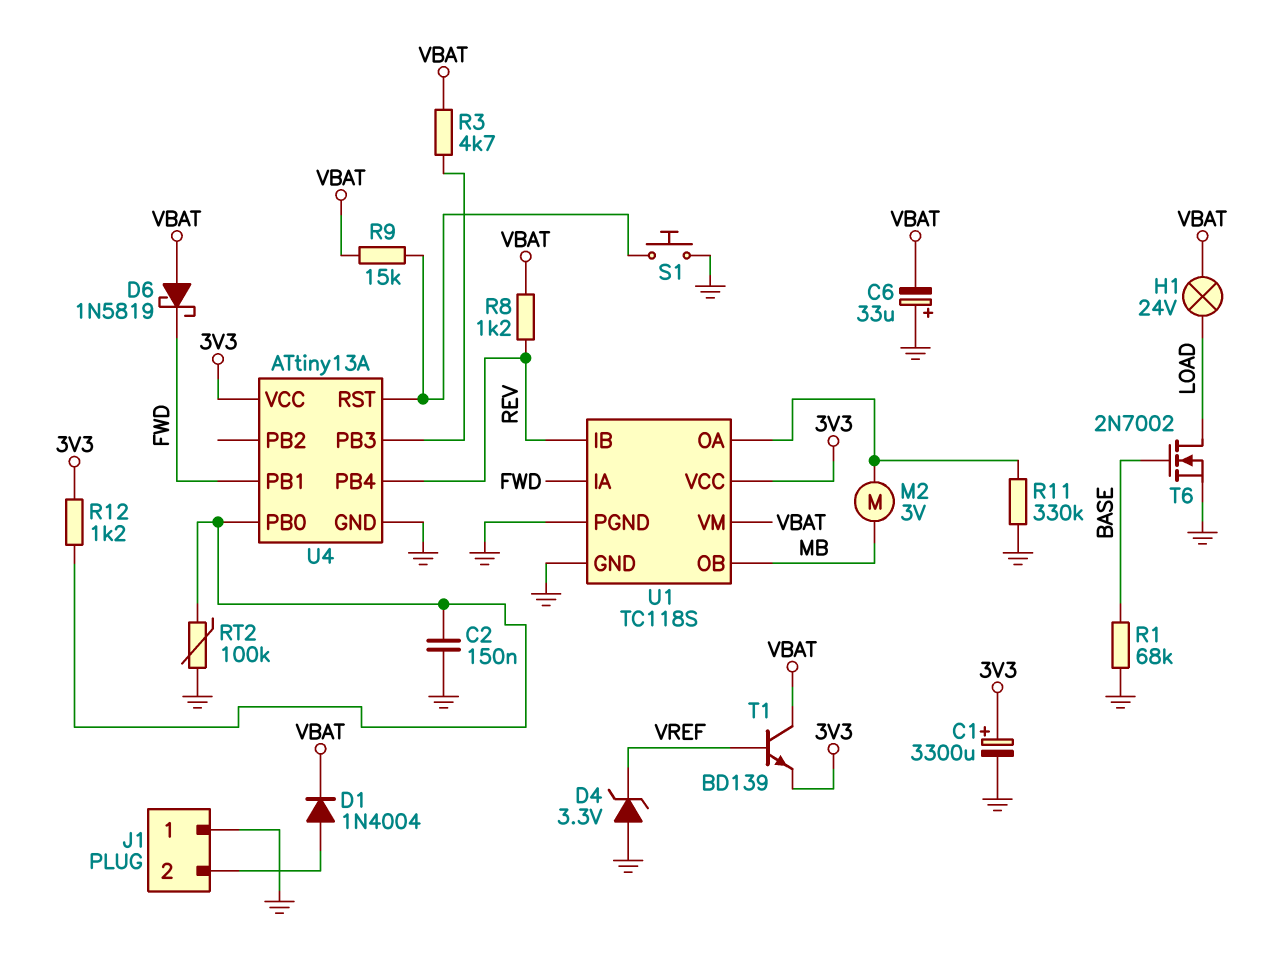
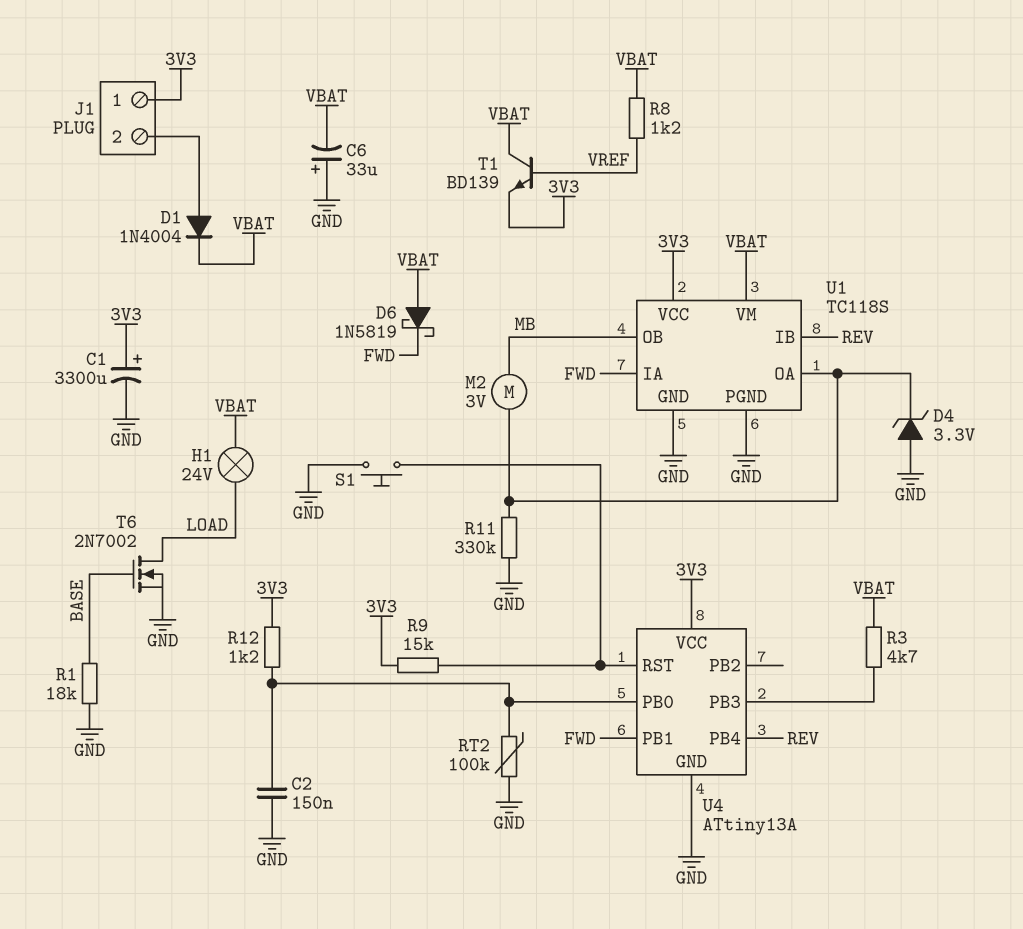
D4: zener 3.3V (A GND, K VREF) -> zener 3.3V (A GND, K U1/OA)
J1 pin 1: GND -> 3V3
R1: 68k (BASE, GND) -> 18k (BASE, GND)
R8: 1.2k (REV, VBAT) -> 1.2k (VBAT, VREF)
R9: 15k (U4/RST, VBAT) -> 15k (3V3, U4/RST)

